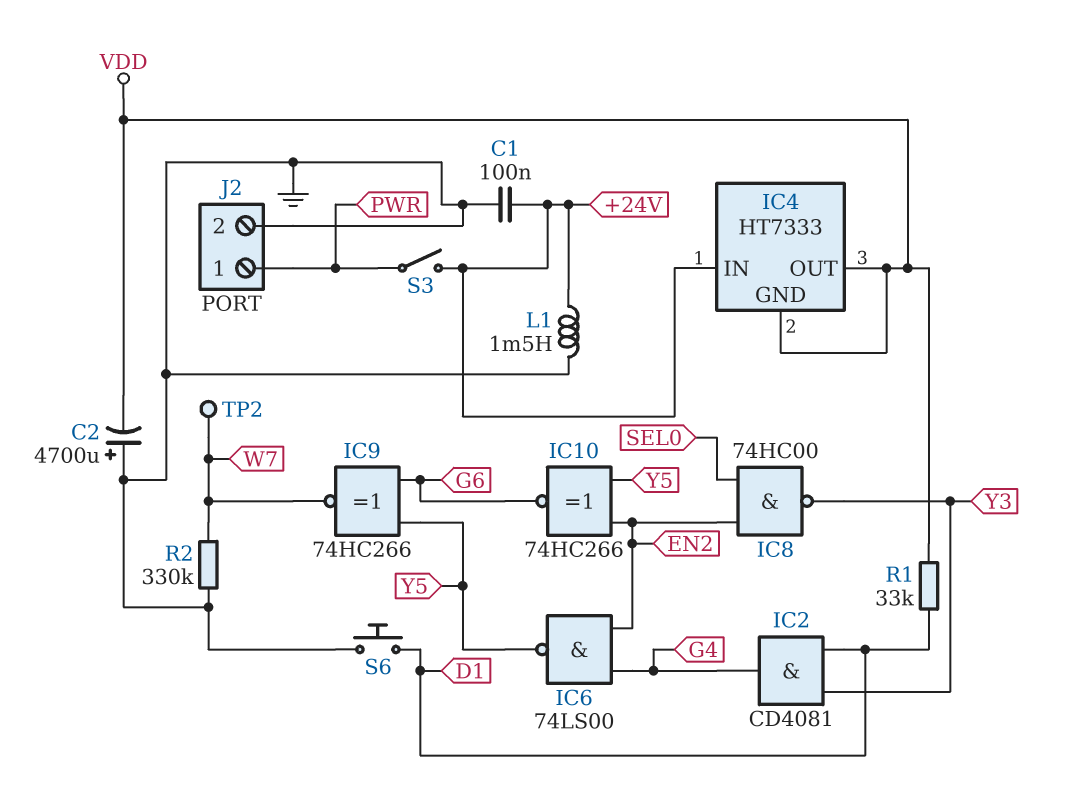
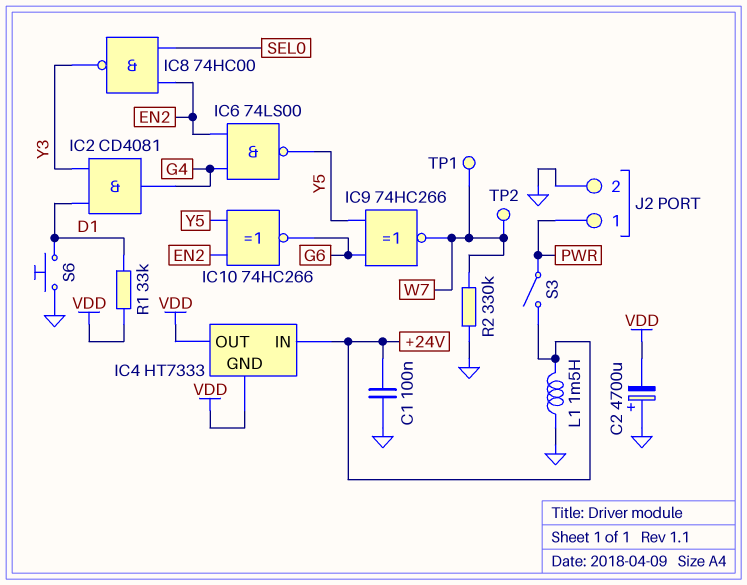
TP1: none -> test point (W7)

